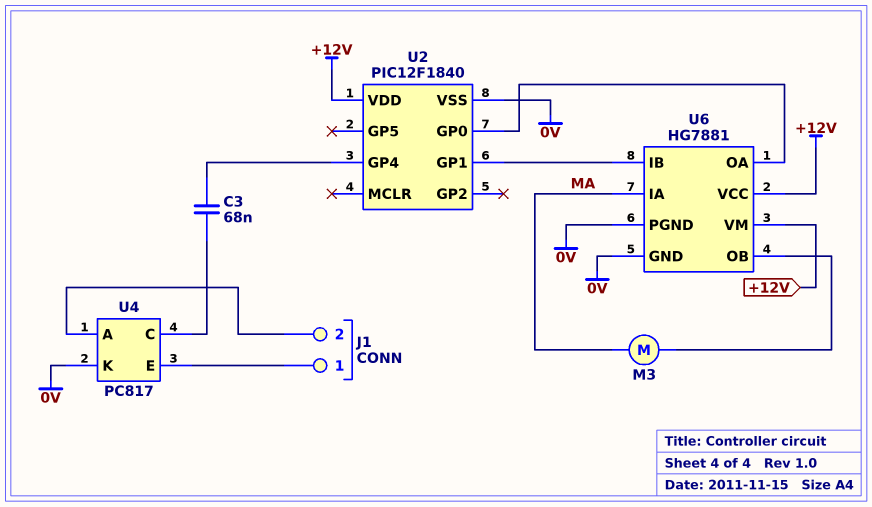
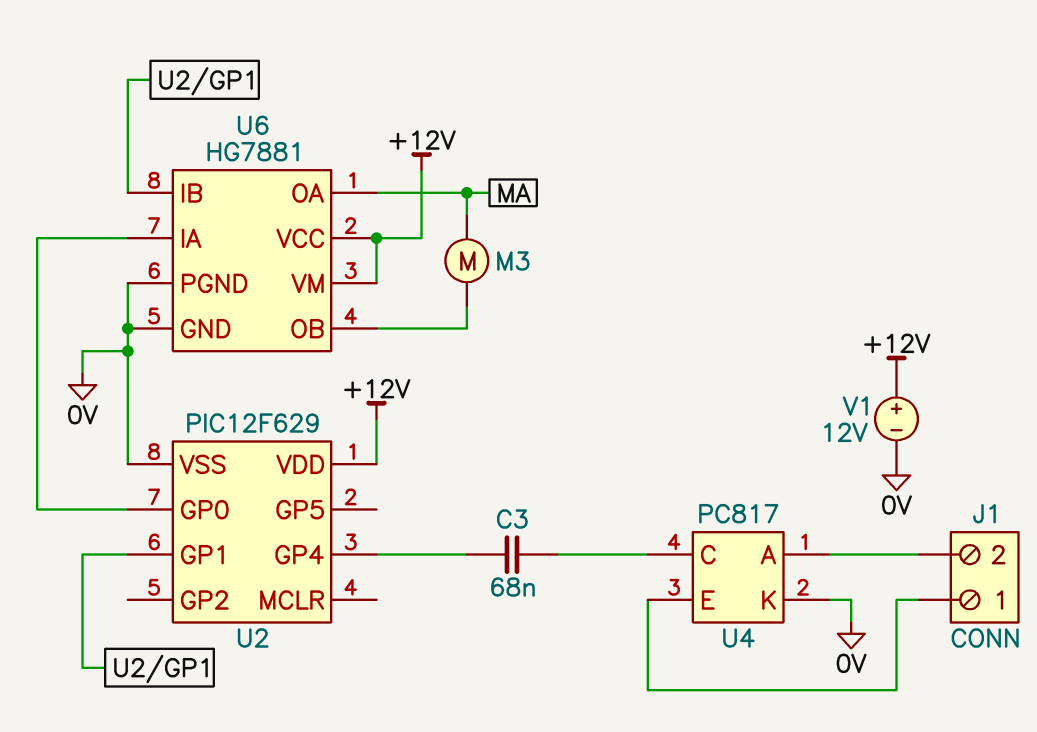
U2: PIC12F1840 -> PIC12F629
U6 pin IA: MA -> U2/GP0
U6 pin OA: U2/GP0 -> MA
V1: none -> 12V (plus +12V, minus 0V)

